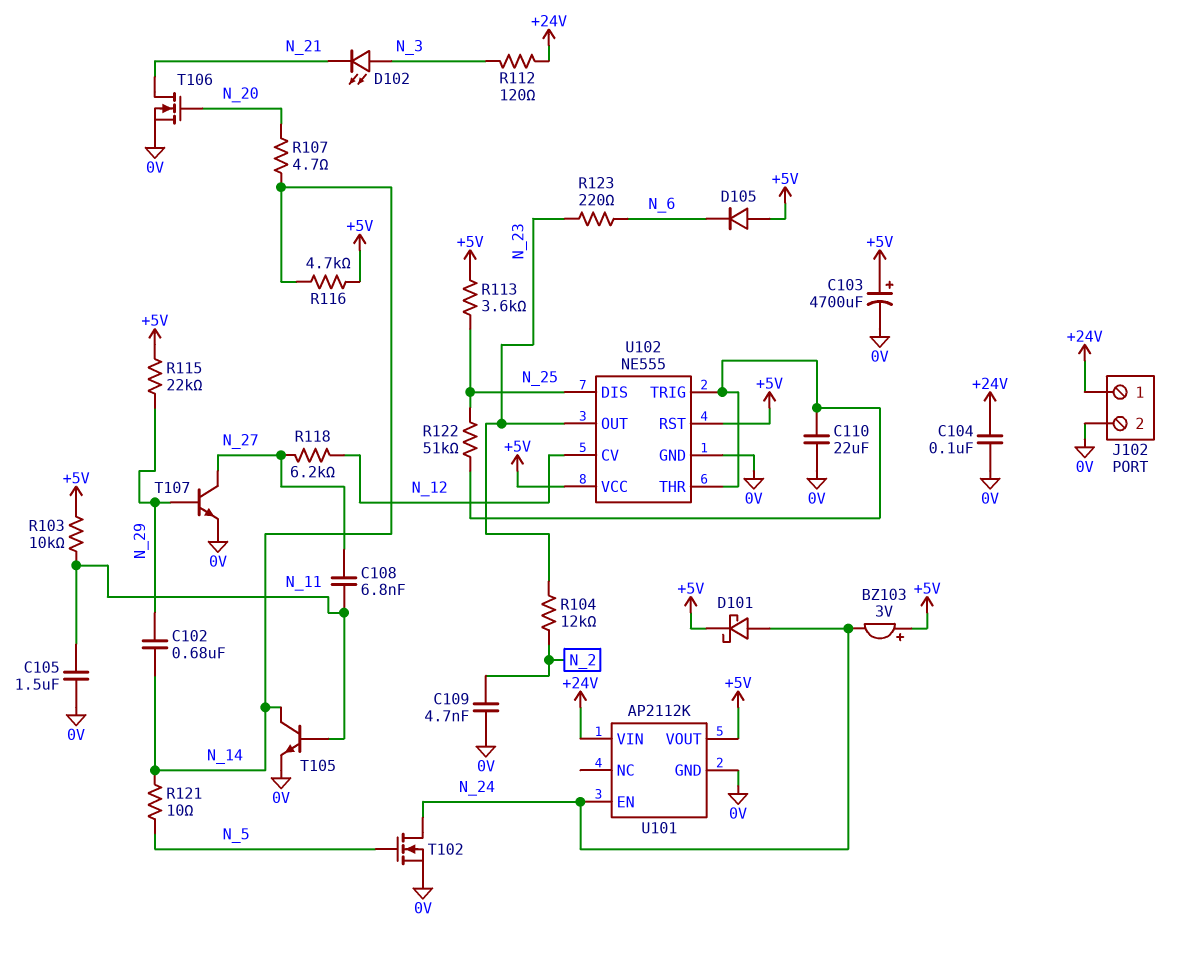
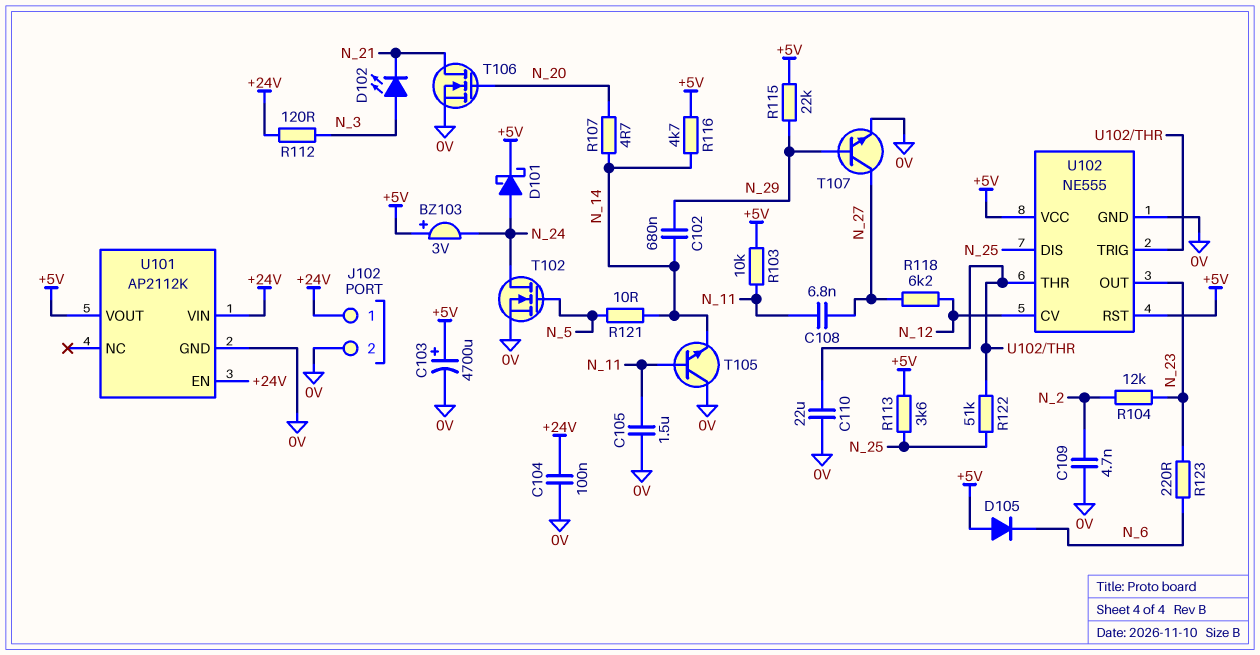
T105: NPN (B N_11, C N_14, E 0V) -> NPN (B N_11, C 0V, E N_14)
U101 pin EN: N_24 -> +24V

